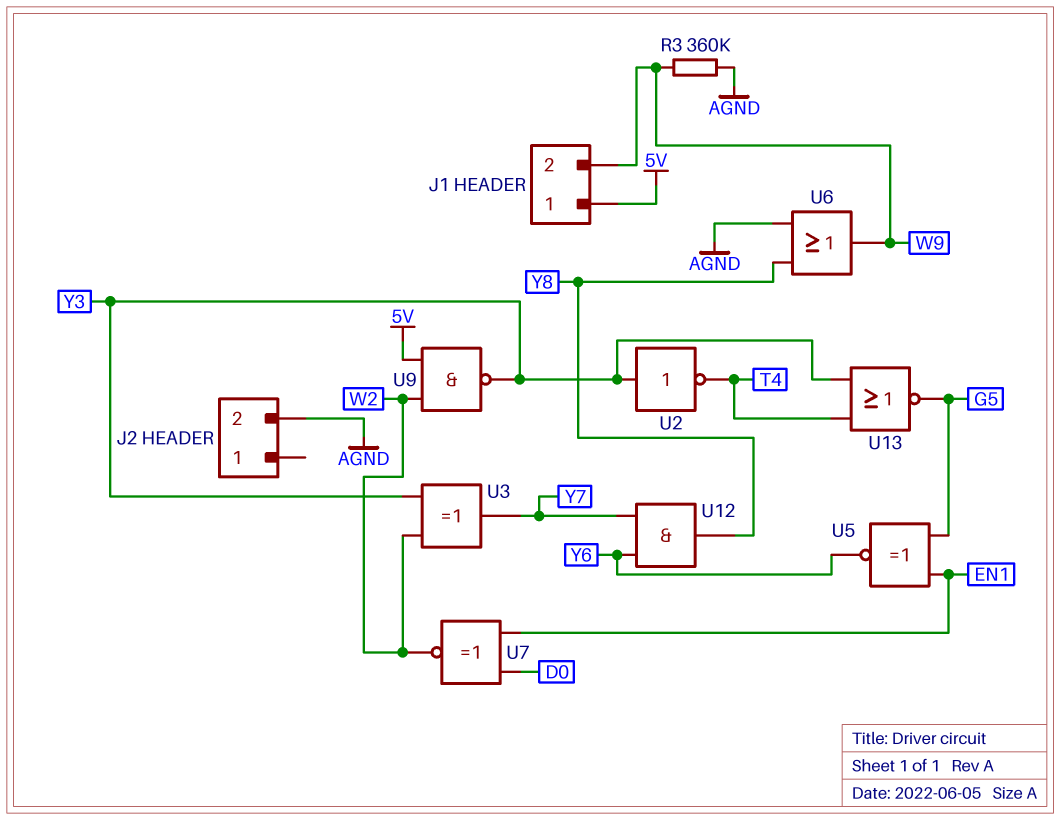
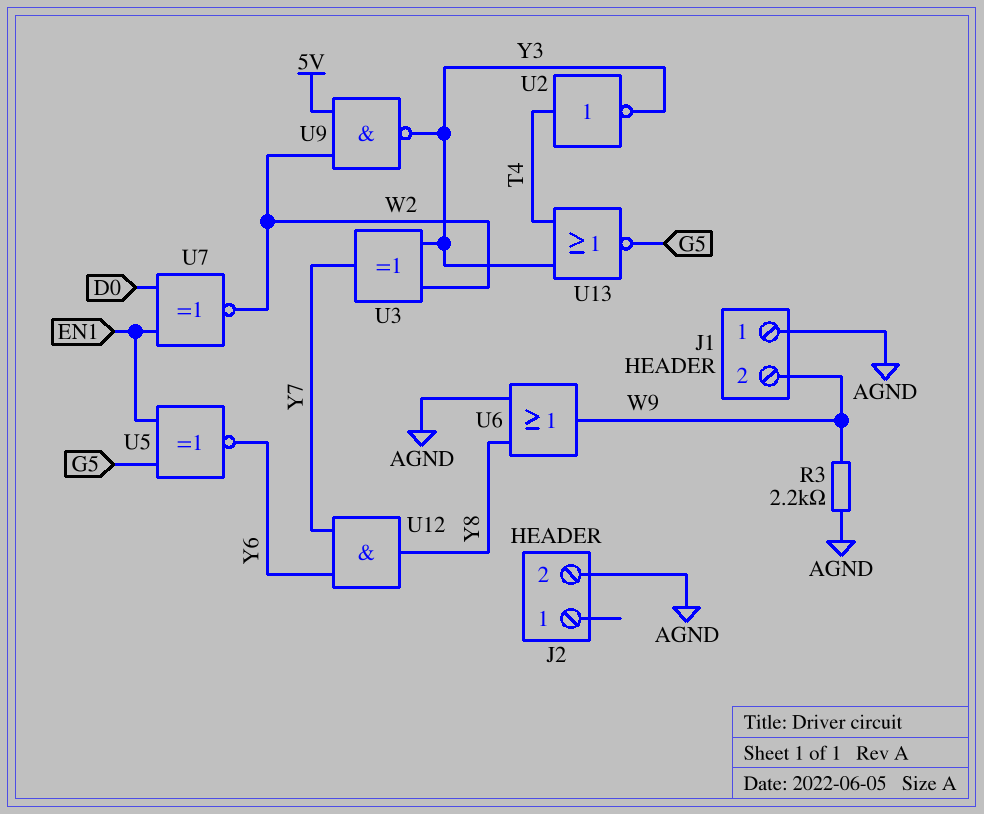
J1 pin 1: 5V -> AGND
R3: 360k (AGND, W9) -> 2.2k (AGND, W9)
U2: NOT (in Y3, out T4) -> NOT (in T4, out Y3)

